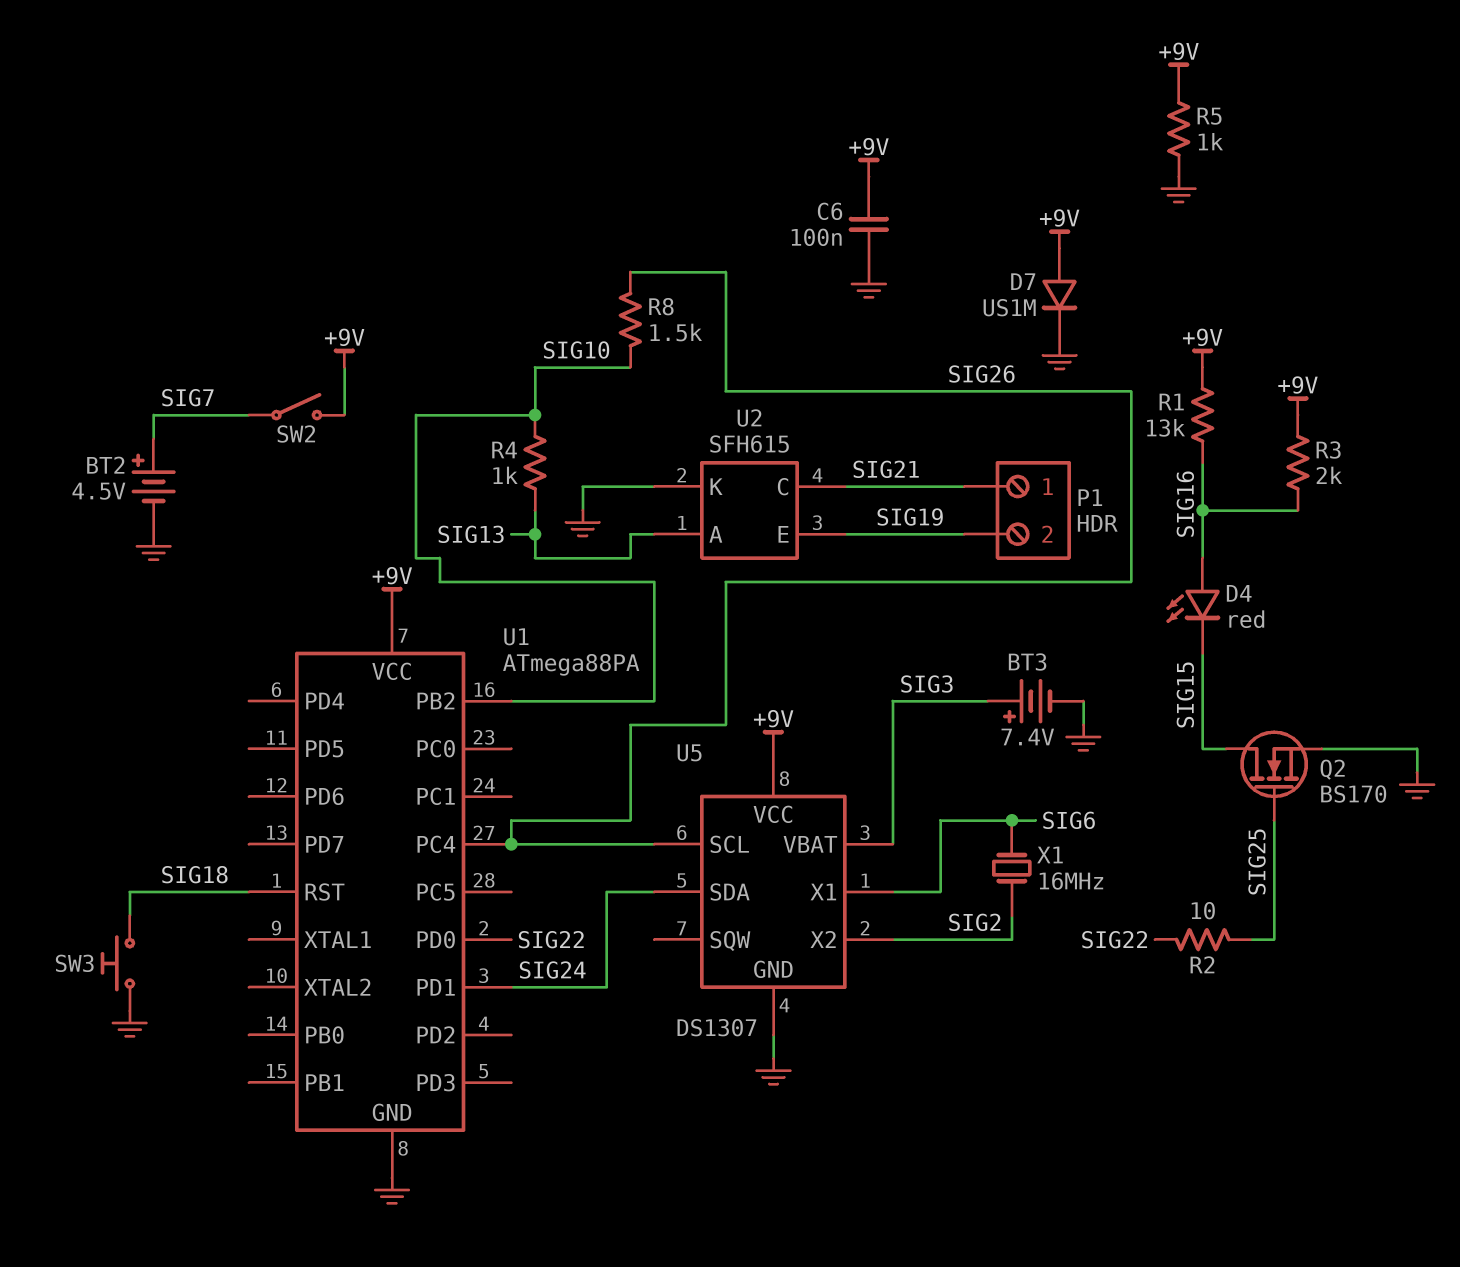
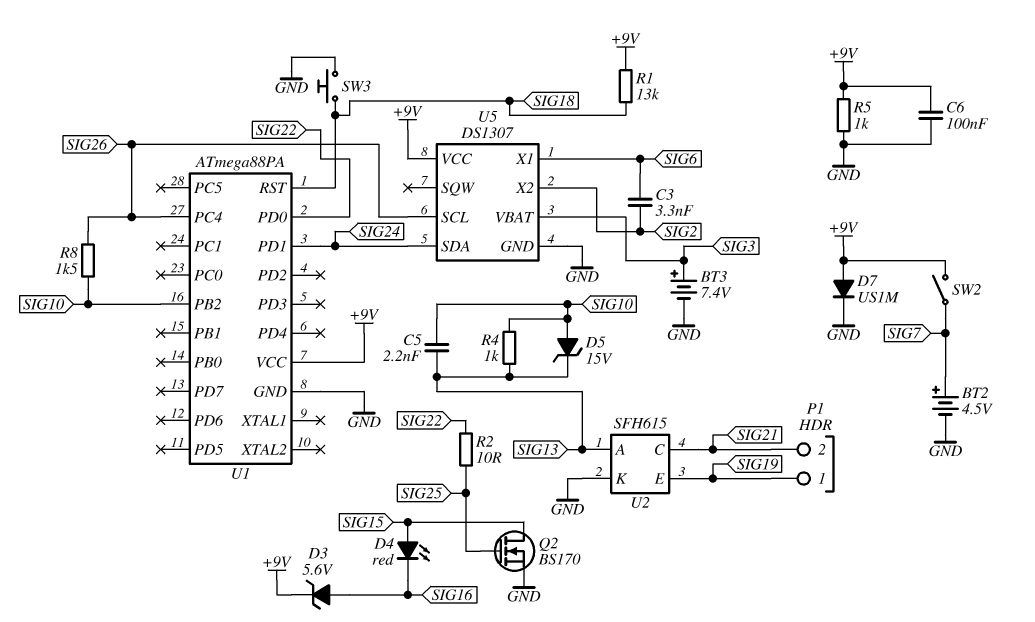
C3: none -> 3.3nF (SIG2, SIG6)
C5: none -> 2.2nF (SIG10, SIG13)
D3: none -> zener 5.6V (A SIG16, K +9V)
D4: LED red (A SIG16, K SIG15) -> LED red (A SIG15, K SIG16)
D5: none -> zener 15V (A SIG10, K SIG13)
P1 pin 1: SIG21 -> SIG19
P1 pin 2: SIG19 -> SIG21
R1: 13k (+9V, SIG16) -> 13k (+9V, SIG18)
R3: 2k (+9V, SIG16) -> none
X1: 16MHz (SIG2, SIG6) -> none

